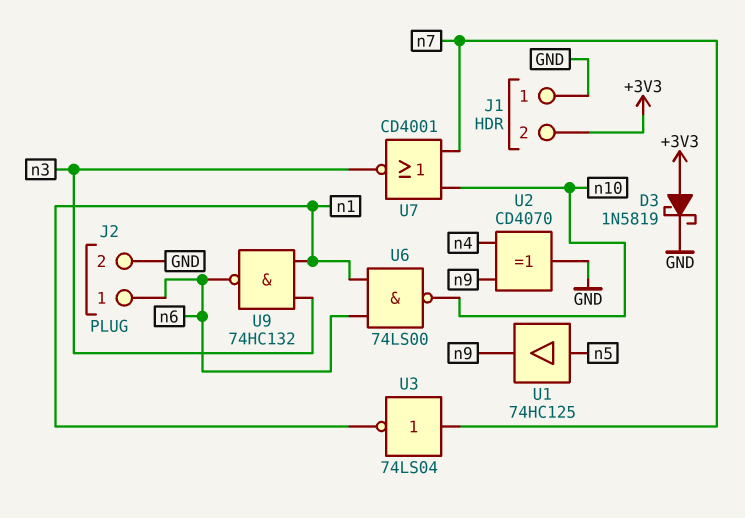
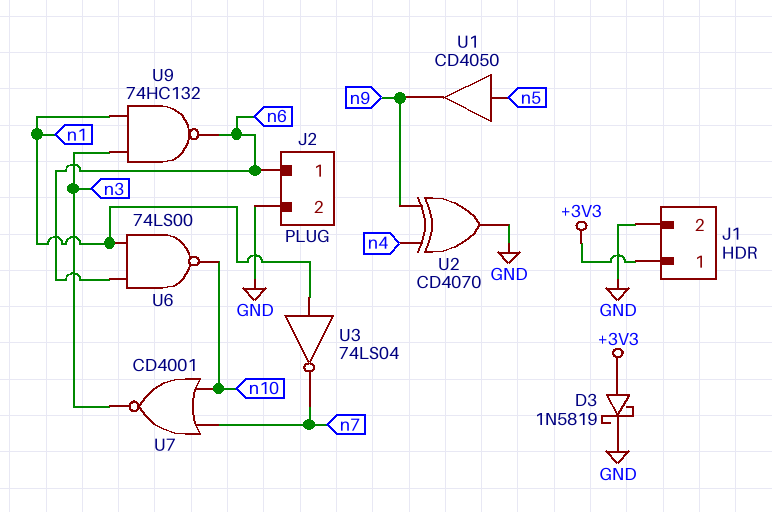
J1 pin 1: GND -> +3V3
J1 pin 2: +3V3 -> GND
U1: buffer 74HC125 (in n5, out n9) -> buffer CD4050 (in n5, out n9)
U3: NOT 74LS04 (in n7, out n1) -> NOT 74LS04 (in n1, out n7)

